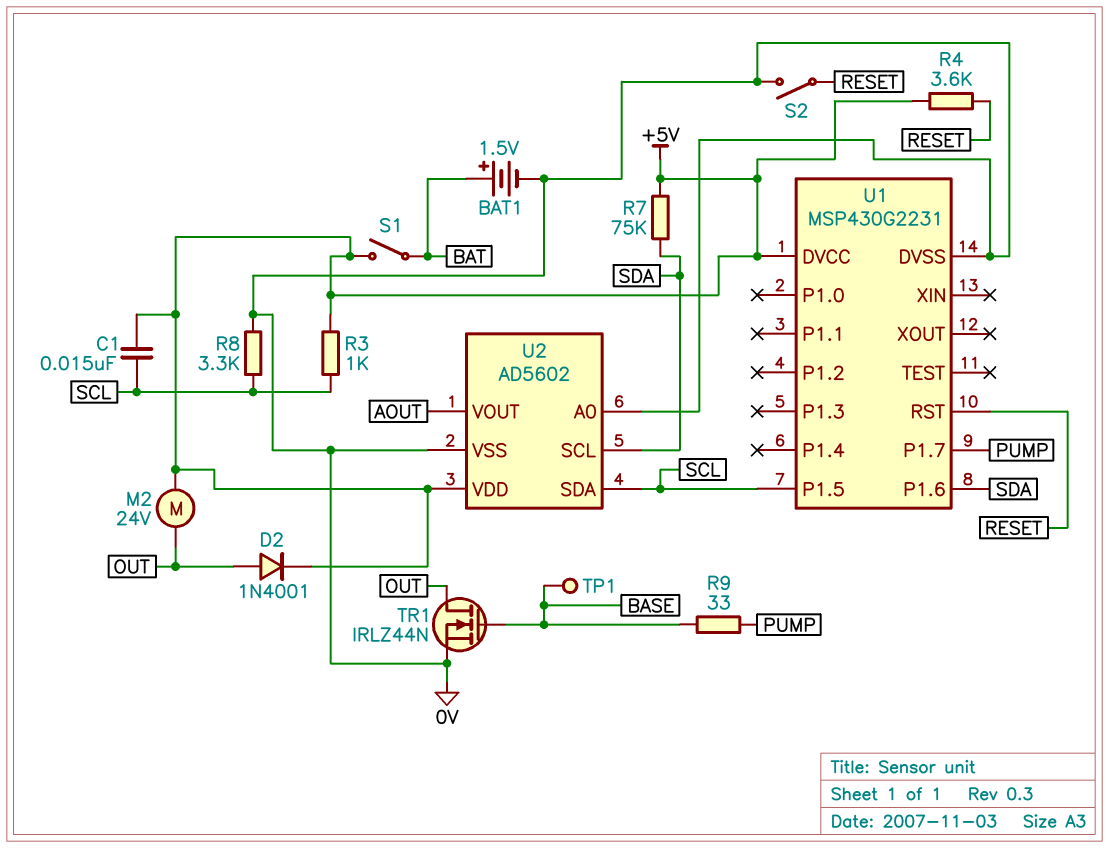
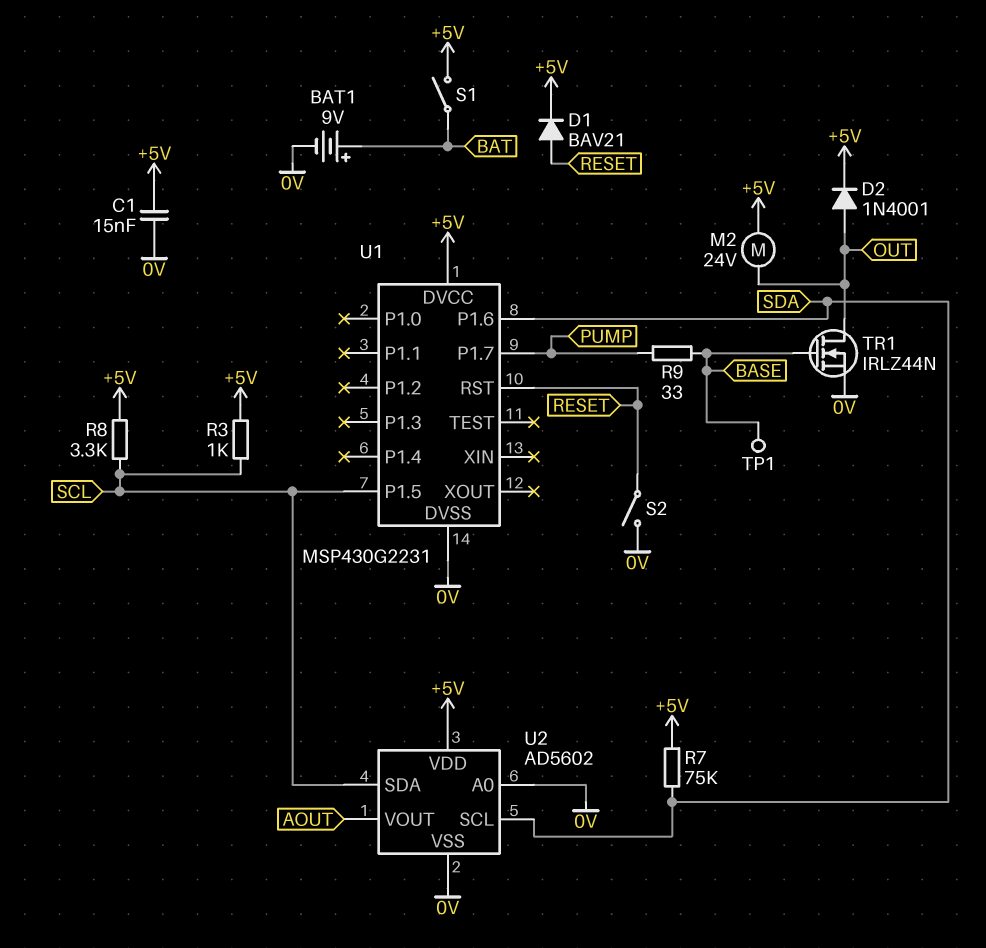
BAT1: 1.5V (plus BAT, minus 0V) -> 9V (plus BAT, minus 0V)
C1: 15nF (+5V, SCL) -> 15nF (+5V, 0V)
D1: none -> diode BAV21 (A RESET, K +5V)
R4: 3.6k (+5V, RESET) -> none
R8: 3.3k (0V, SCL) -> 3.3k (+5V, SCL)

